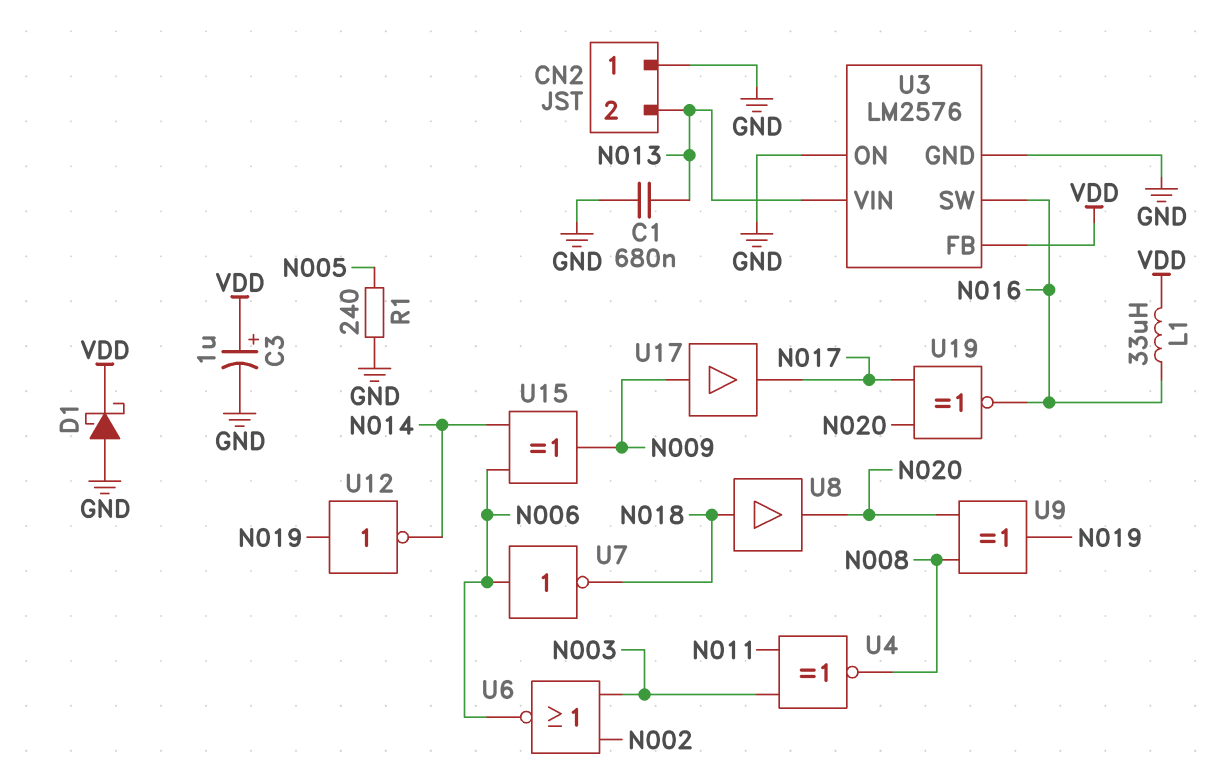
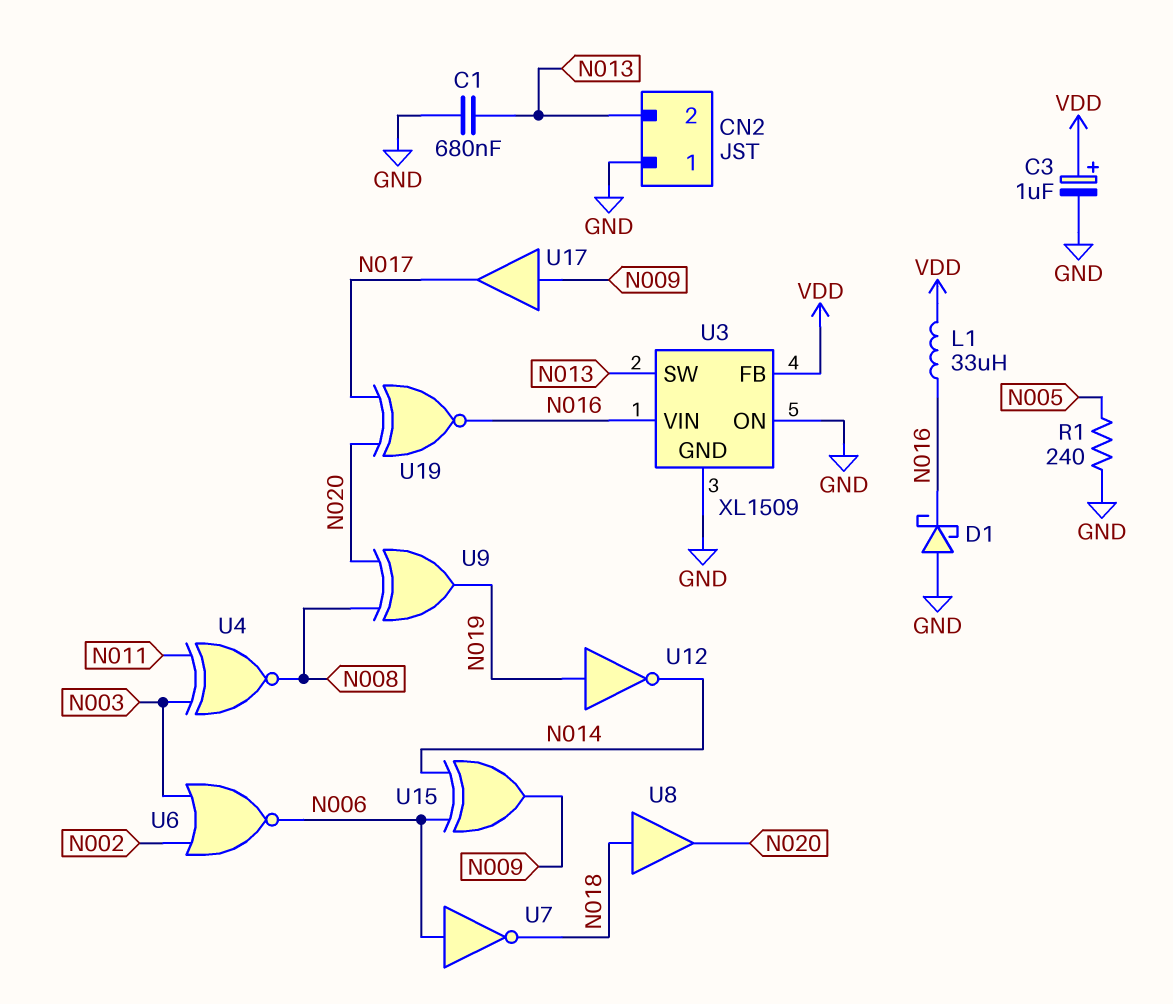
D1: schottky (A GND, K VDD) -> schottky (A GND, K N016)
U3: LM2576 -> XL1509
U3 pin SW: N016 -> N013
U3 pin VIN: N013 -> N016

